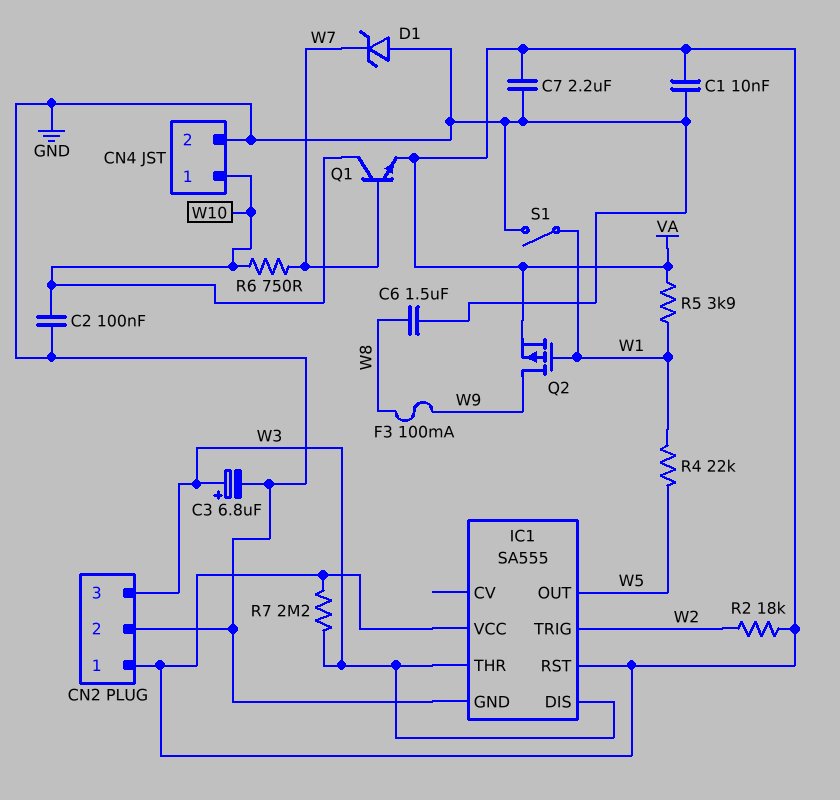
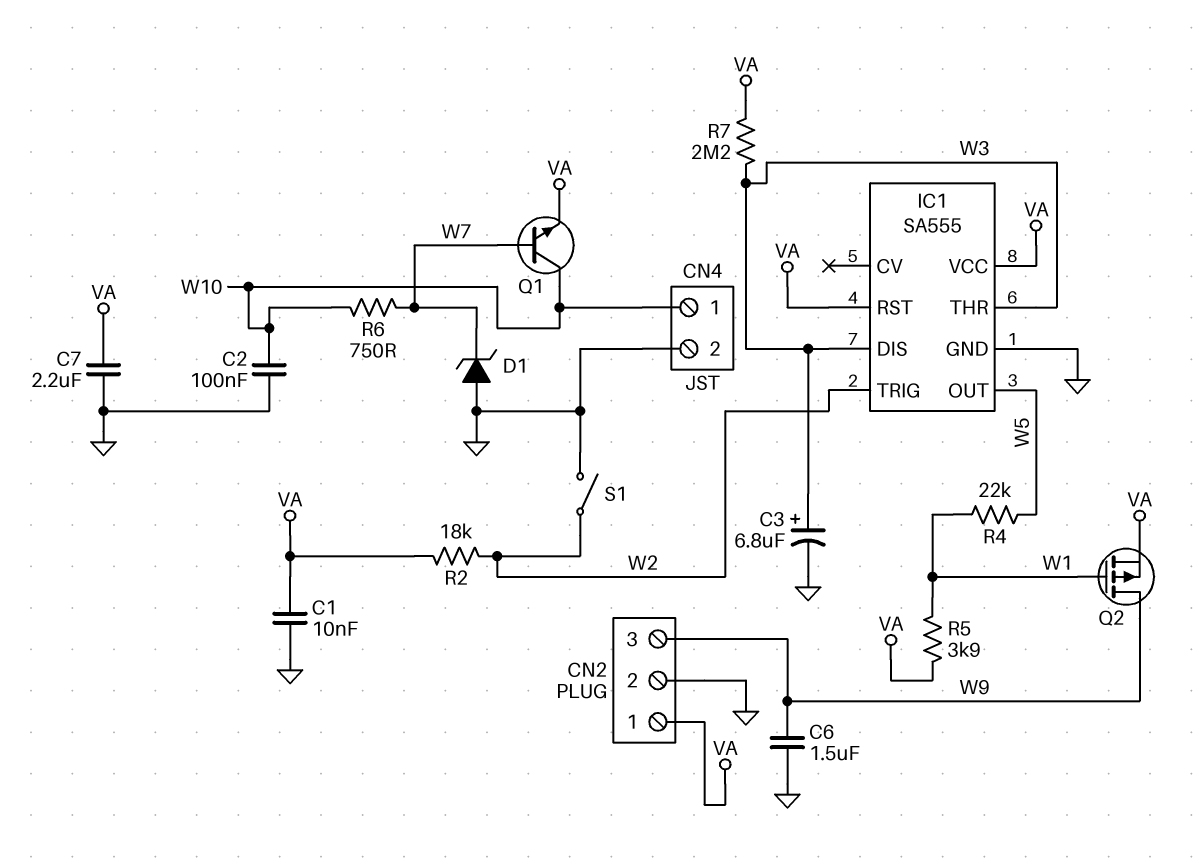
C6: 1.5uF (GND, W8) -> 1.5uF (GND, W9)
CN2 pin 3: W3 -> W9
F3: 100mA (W8, W9) -> none
S1: switch (GND, W1) -> switch (GND, W2)

